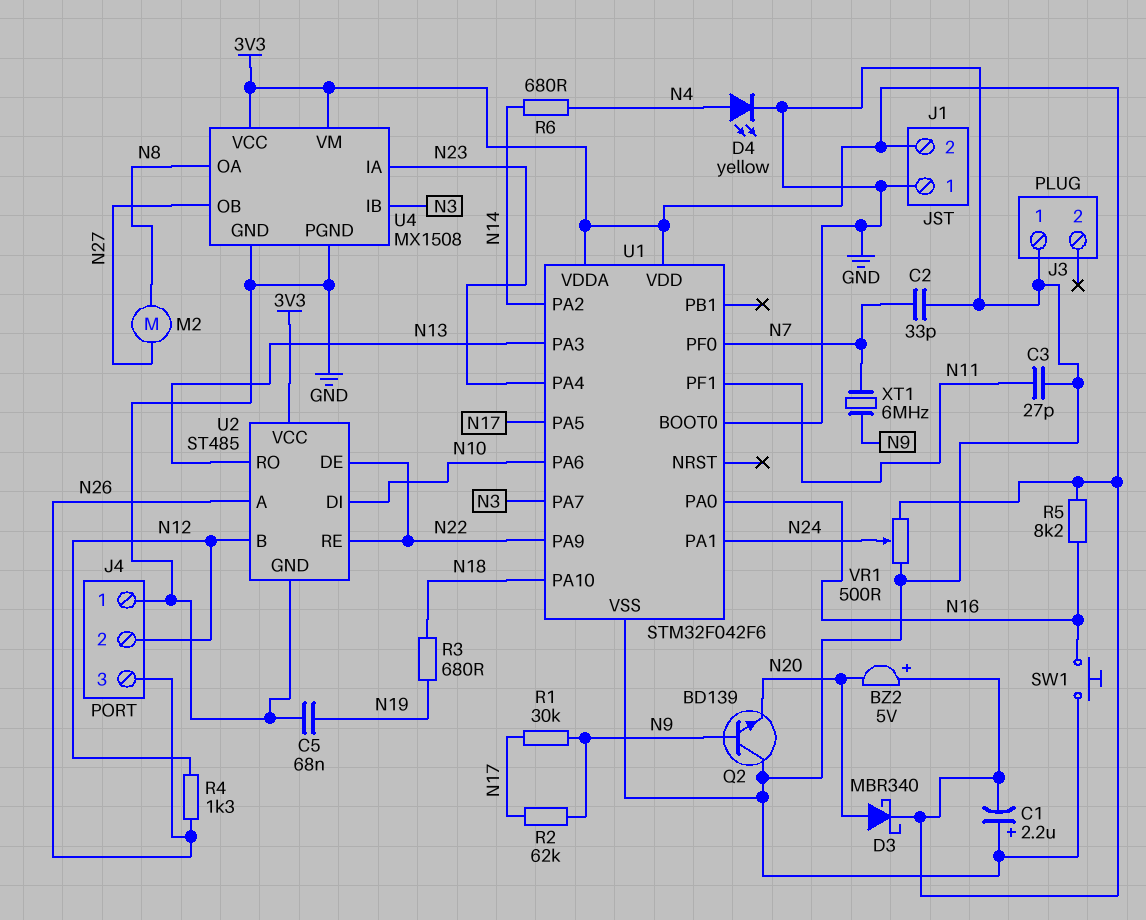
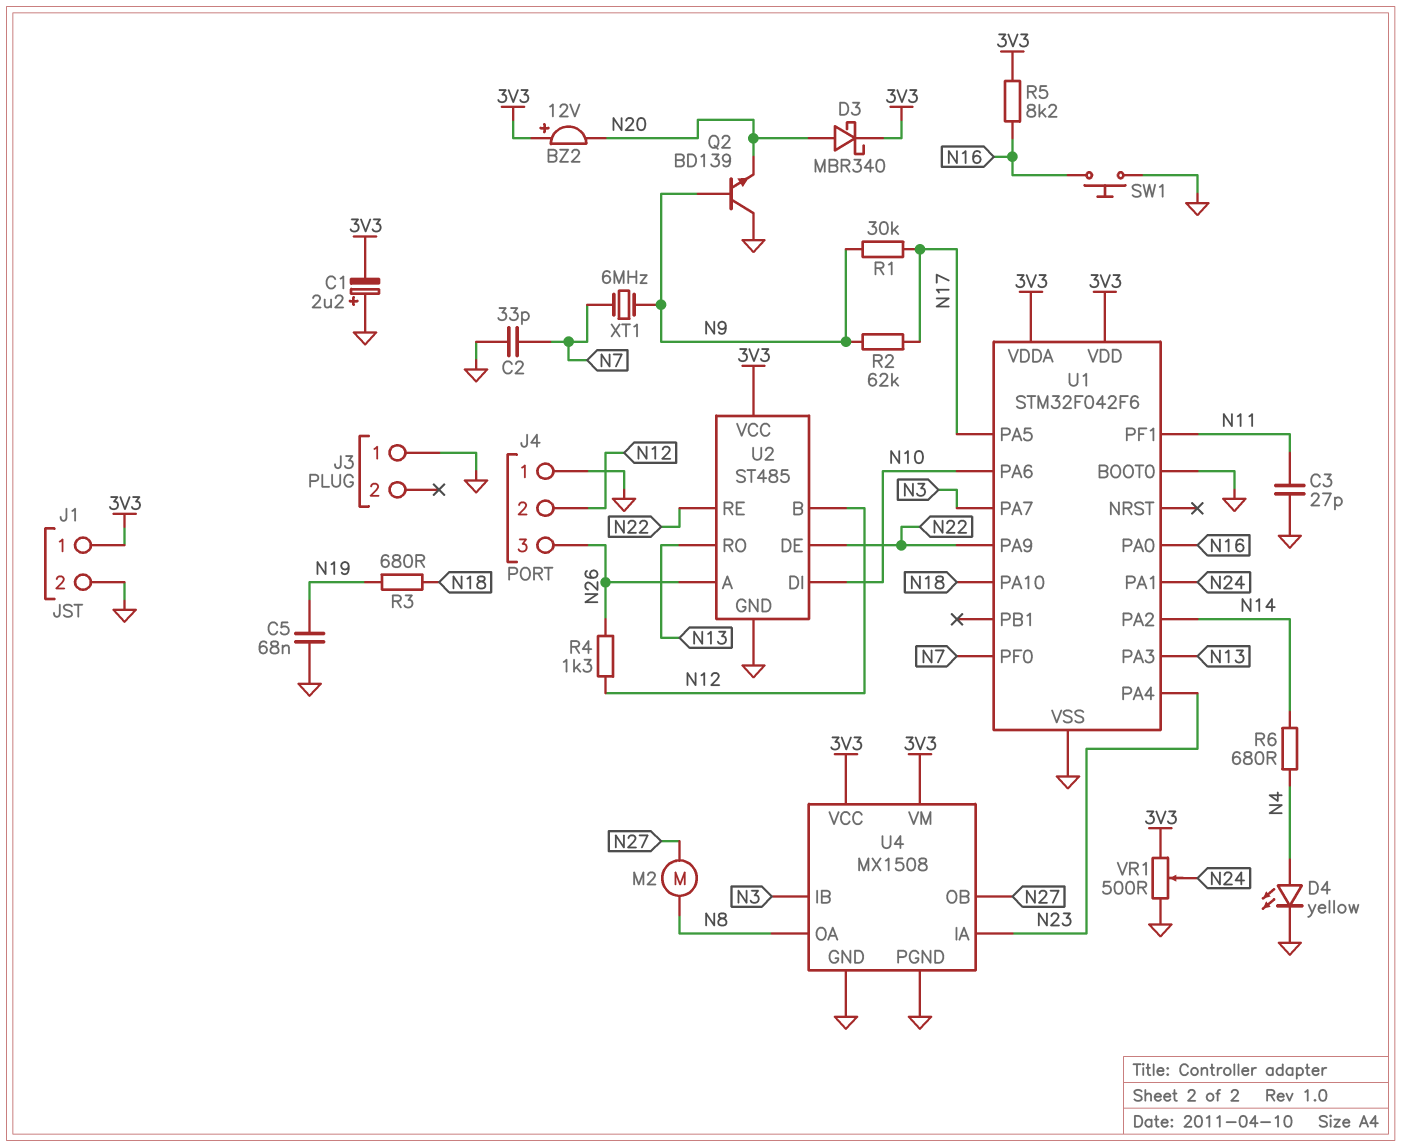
BZ2: buzzer 5V (plus 3V3, minus N20) -> buzzer 12V (plus 3V3, minus N20)
J1 pin 1: GND -> 3V3
J1 pin 2: 3V3 -> GND

